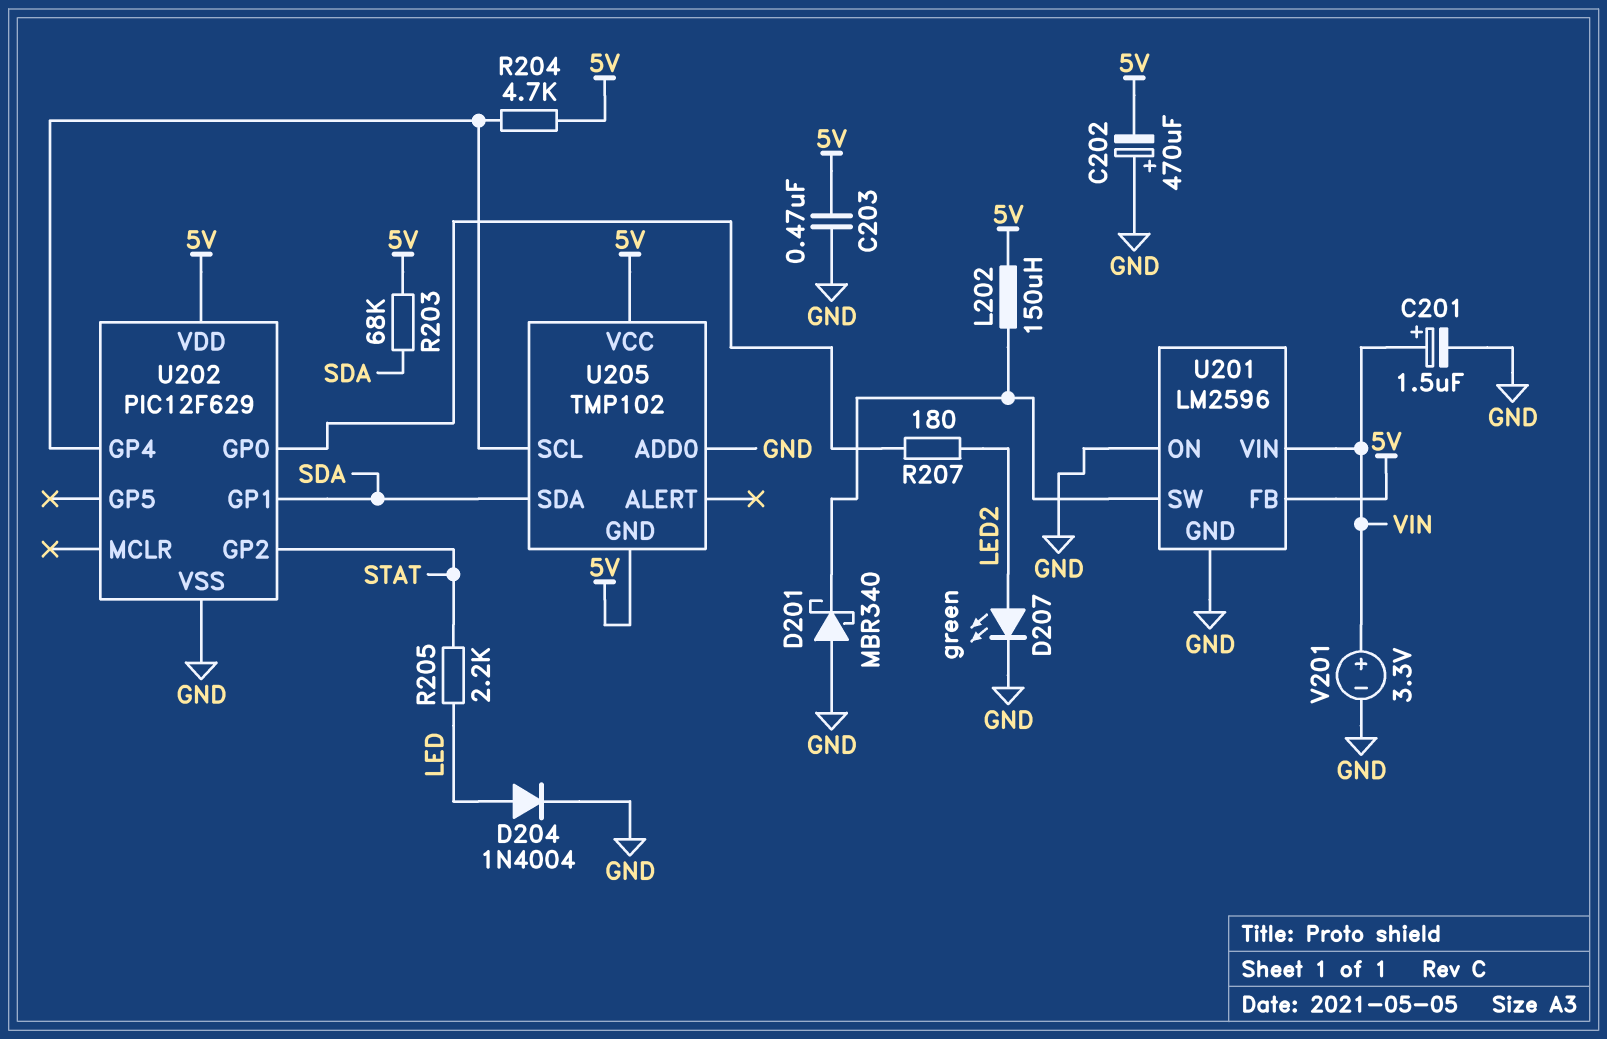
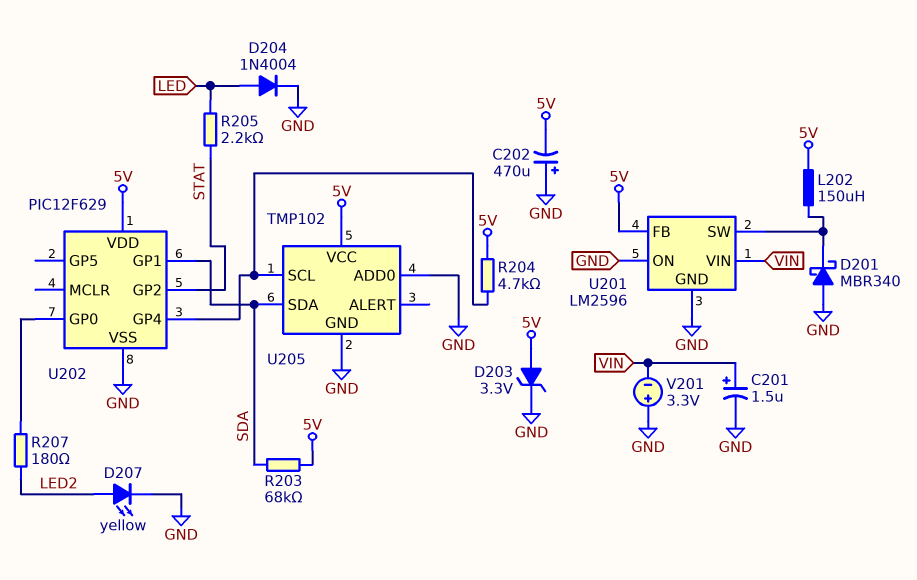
C203: 470nF (5V, GND) -> none
D203: none -> zener 3.3V (A 5V, K GND)
D207: LED green (A LED2, K GND) -> LED yellow (A LED2, K GND)
U205 pin GND: 5V -> GND
V201: 3.3V (plus VIN, minus GND) -> 3.3V (plus GND, minus VIN)

